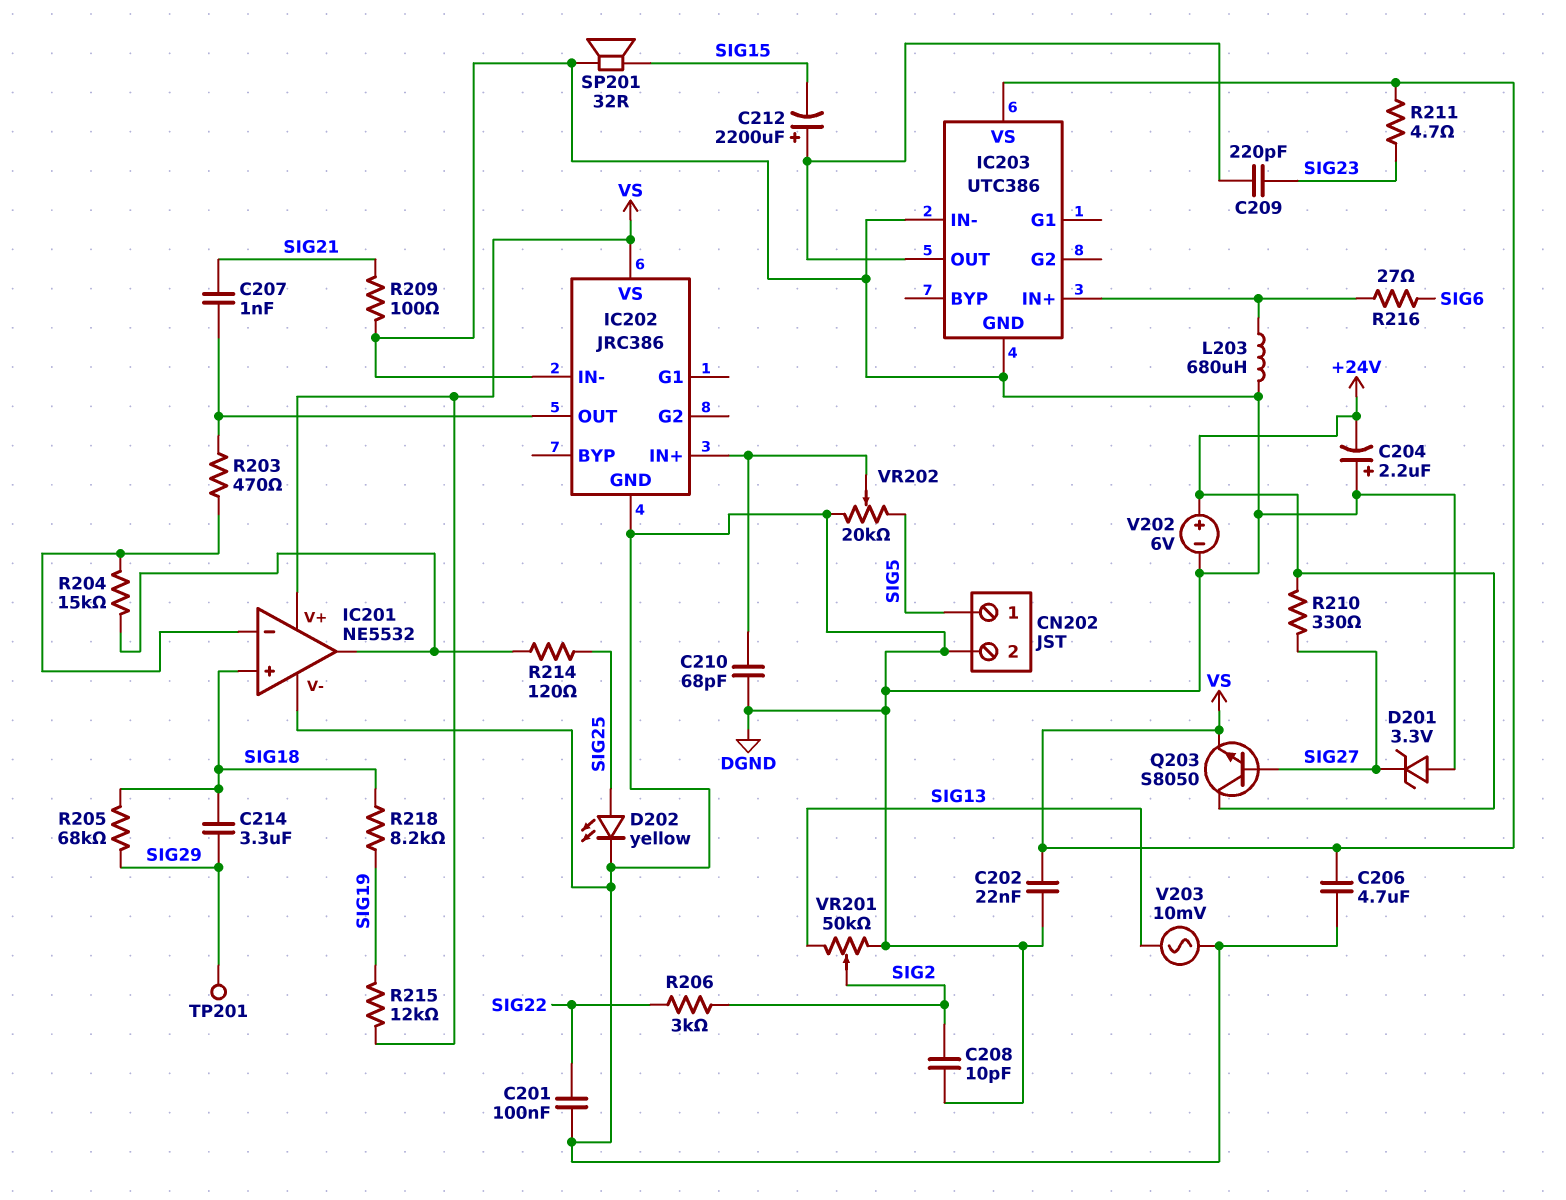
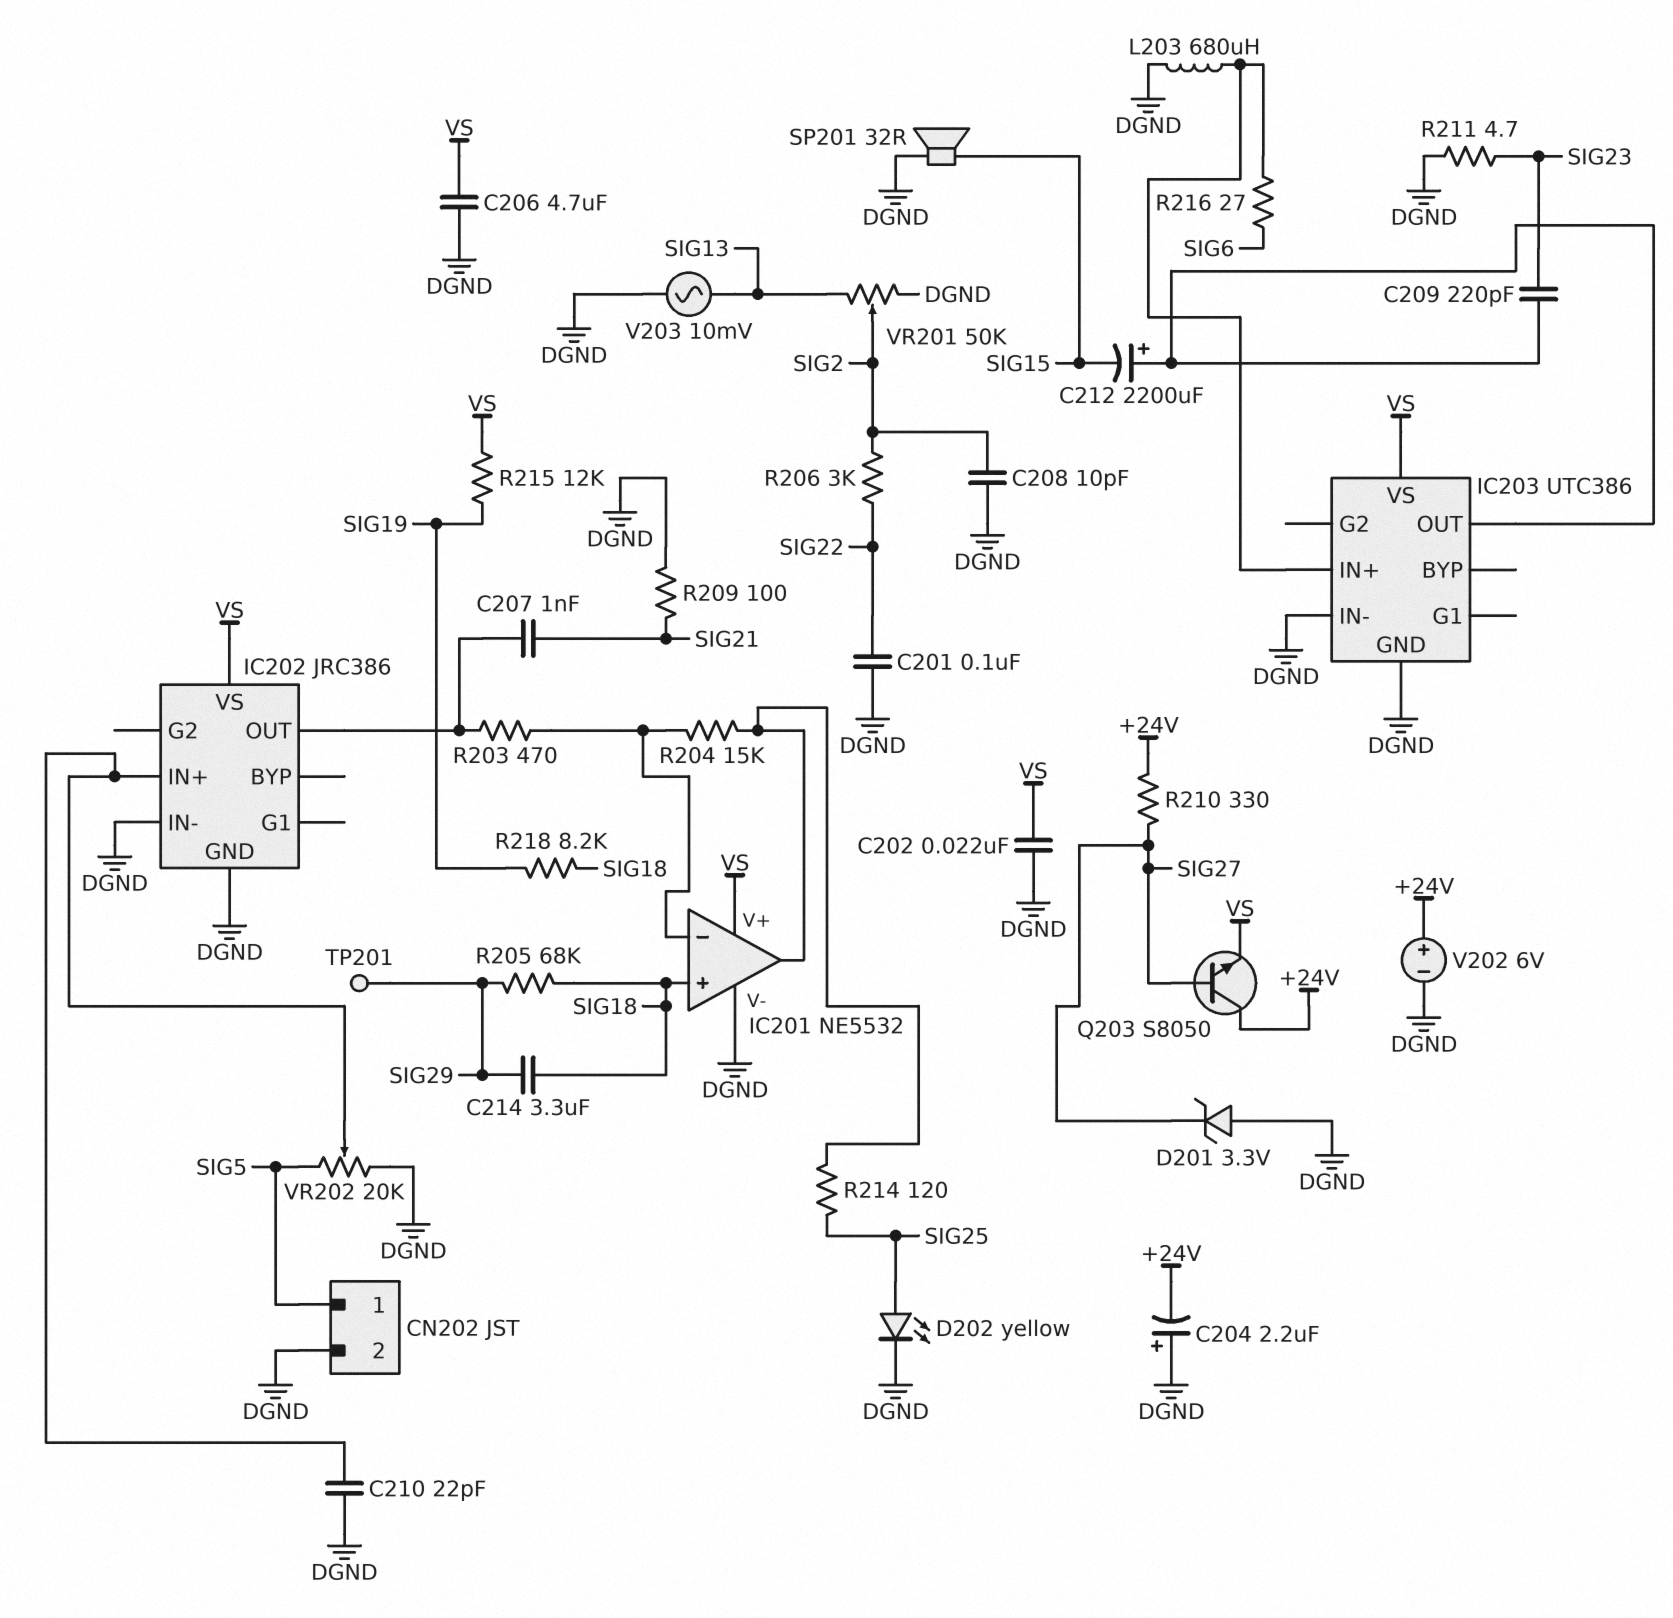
C210: 68pF (DGND, IC202/IN+) -> 22pF (DGND, IC202/IN+)
R211: 4.7 (SIG23, VS) -> 4.7 (DGND, SIG23)

